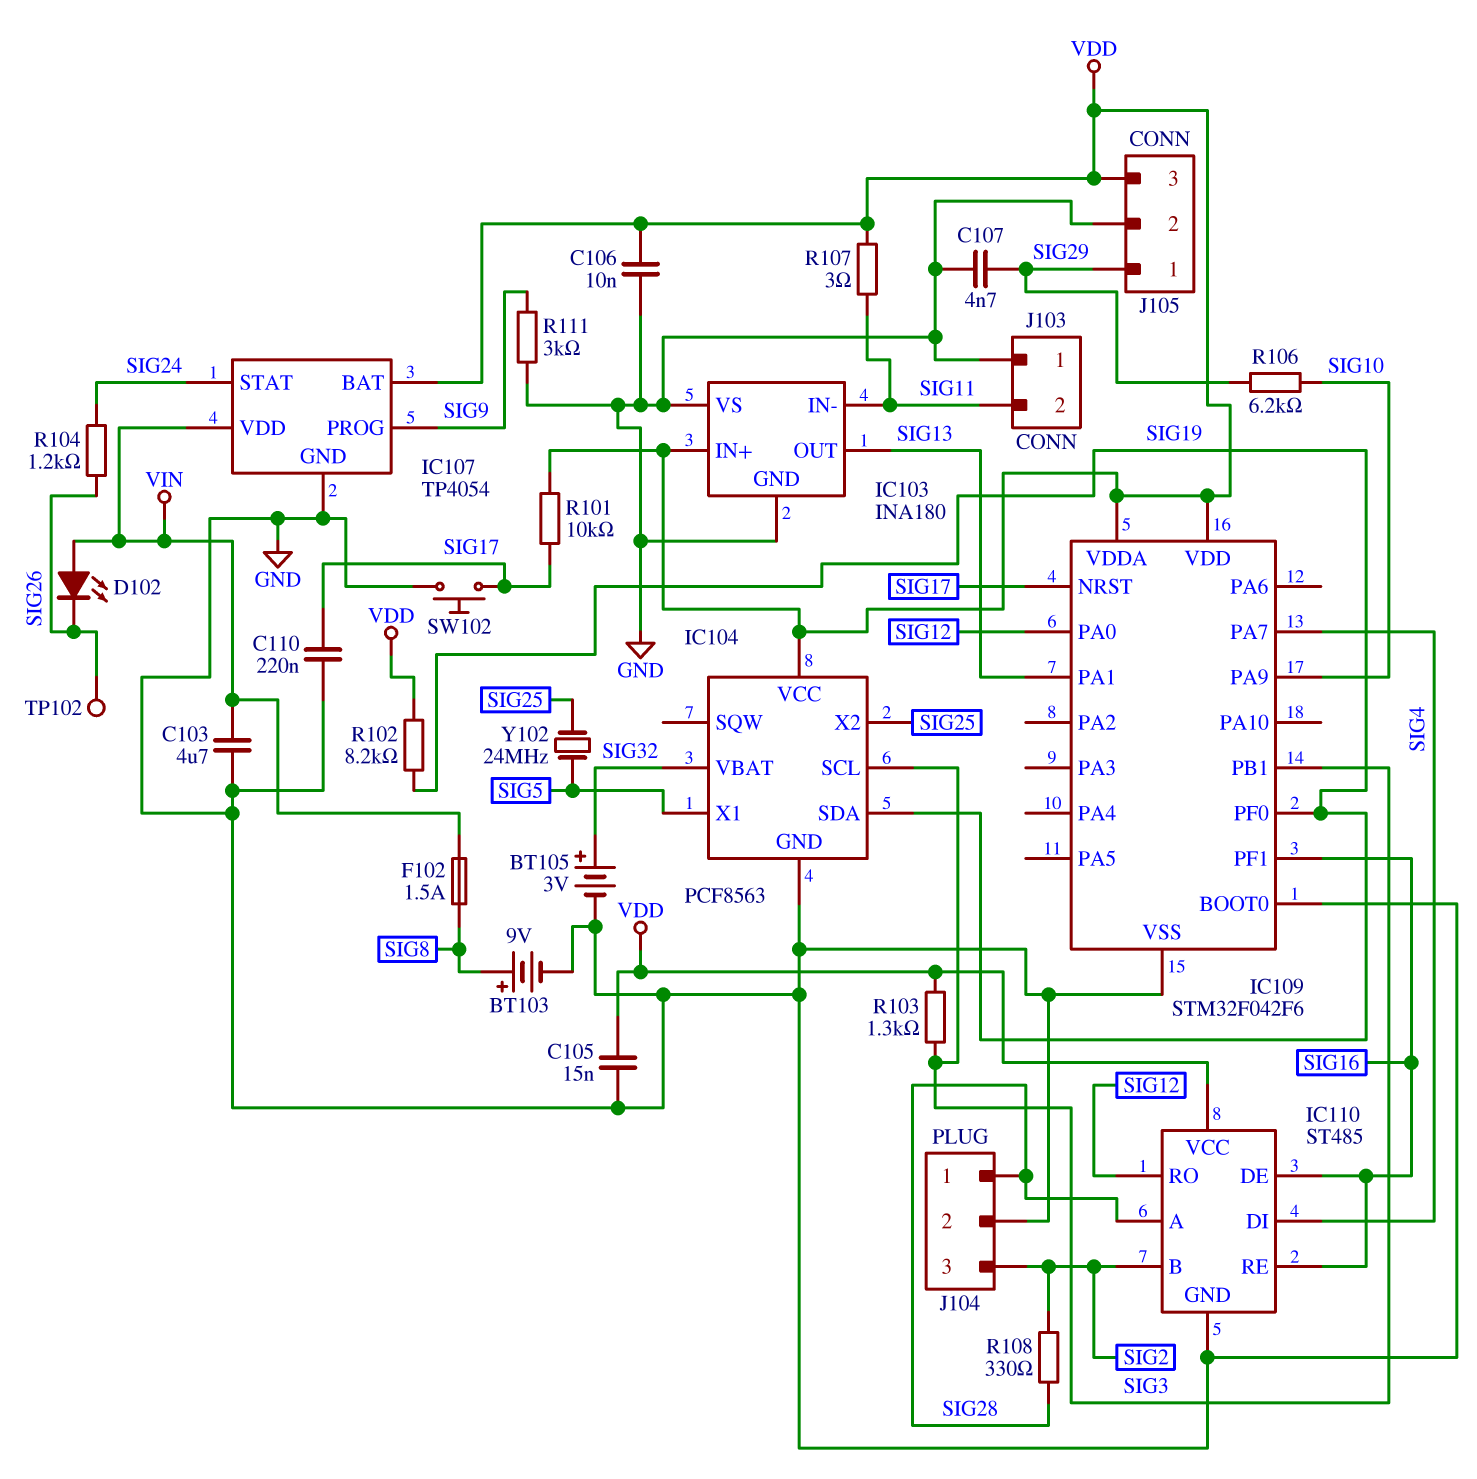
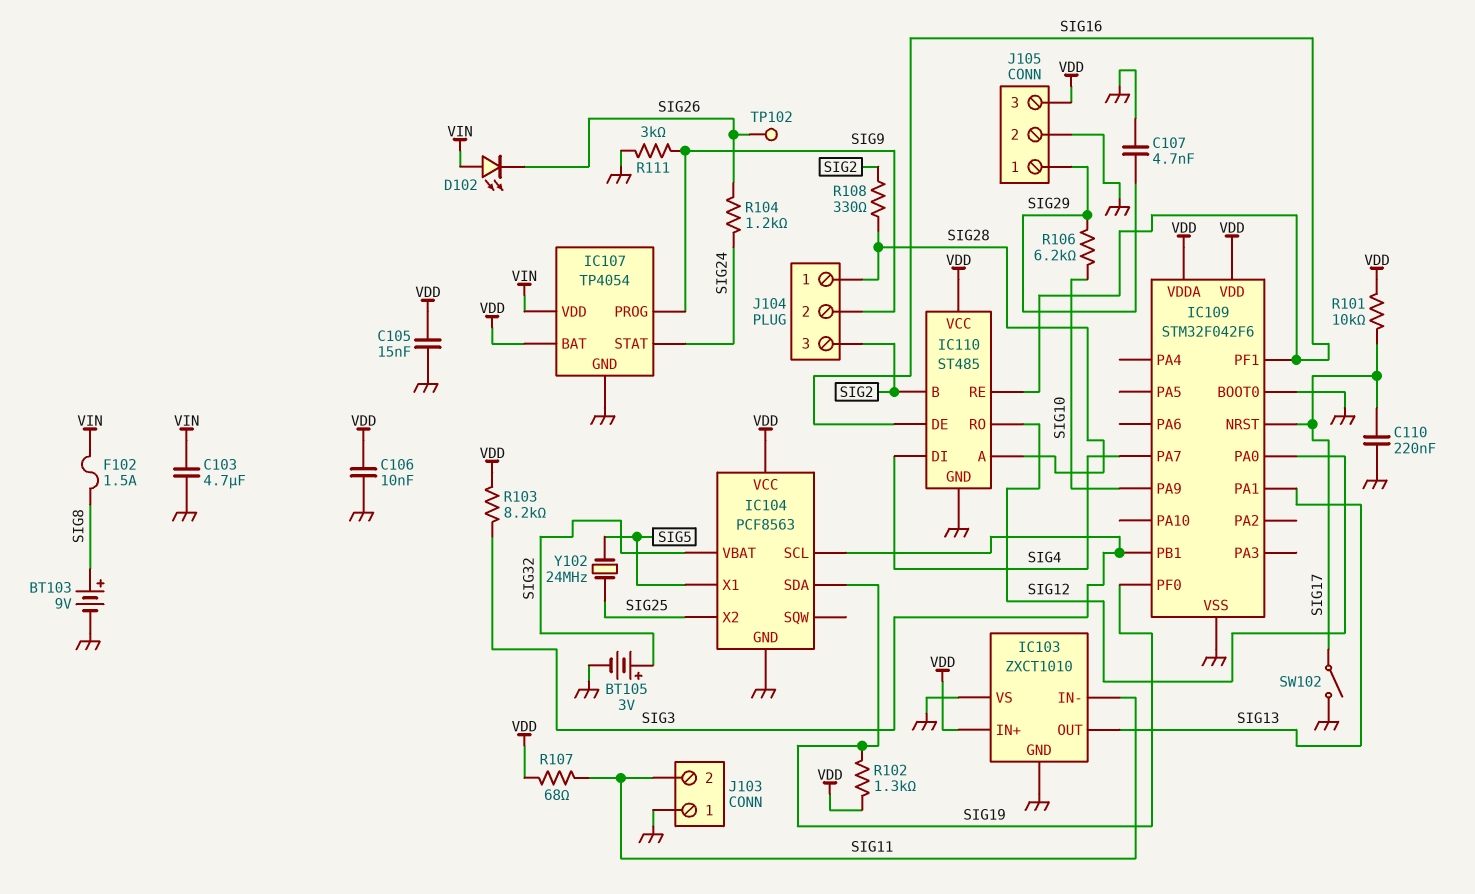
IC103: INA180 -> ZXCT1010
J104 pin 2: GND -> SIG9
R102: 8.2k (SIG19, VDD) -> 1.3k (SIG19, VDD)
R103: 1.3k (SIG3, VDD) -> 8.2k (SIG3, VDD)
R107: 3 (SIG11, VDD) -> 68 (SIG11, VDD)
SW102: button (GND, SIG17) -> switch (GND, SIG17)

